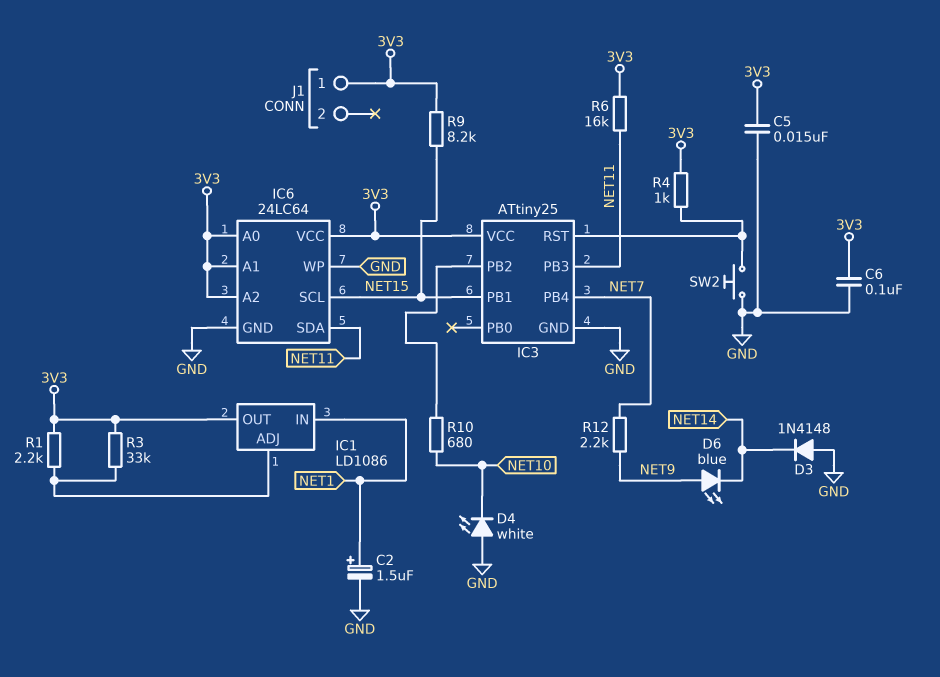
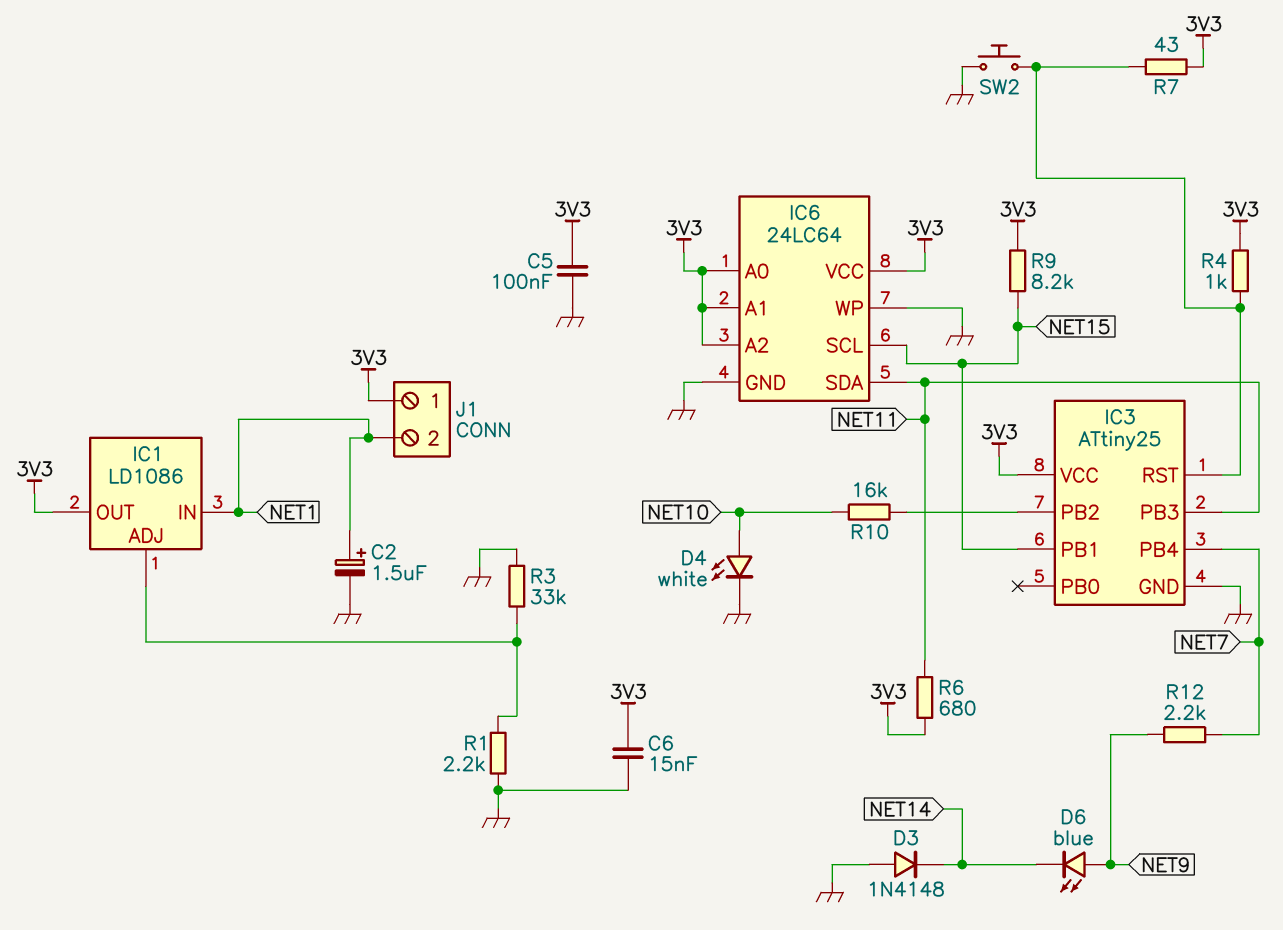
C5: 15nF (3V3, GND) -> 100nF (3V3, GND)
C6: 100nF (3V3, GND) -> 15nF (3V3, GND)
D4: LED white (A GND, K NET10) -> LED white (A NET10, K GND)
J1 pin 2: none -> NET1
R1: 2.2k (3V3, IC1/ADJ) -> 2.2k (GND, IC1/ADJ)
R3: 33k (3V3, IC1/ADJ) -> 33k (GND, IC1/ADJ)
R6: 16k (3V3, NET11) -> 680 (3V3, NET11)
R7: none -> 43 (3V3, IC3/RST)
R10: 680 (IC3/PB2, NET10) -> 16k (IC3/PB2, NET10)

